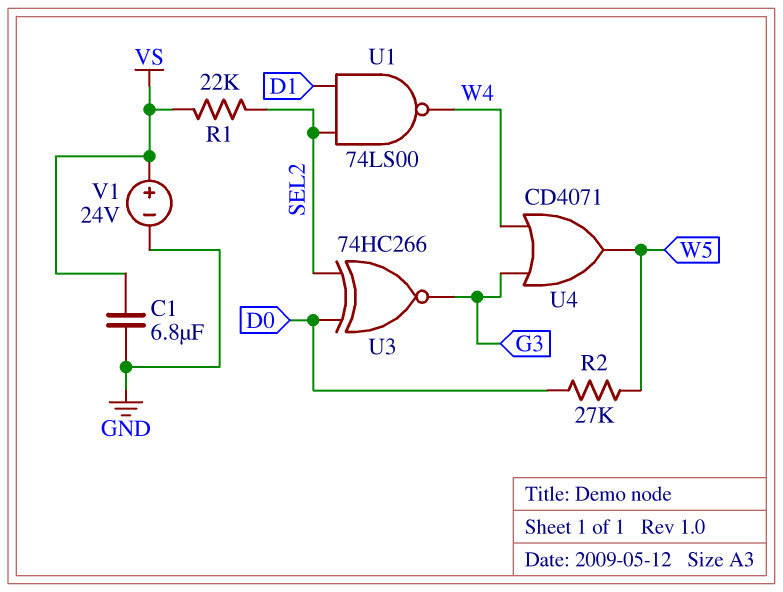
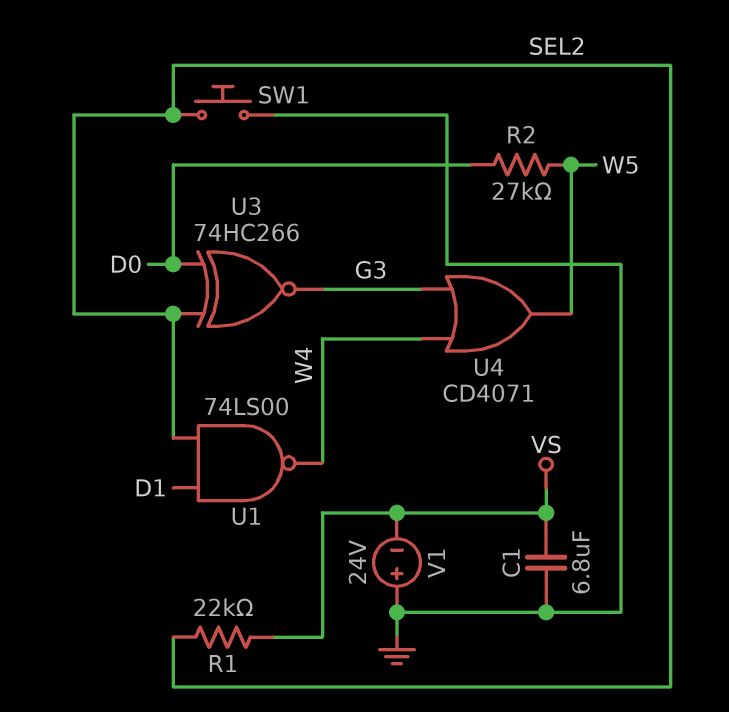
SW1: none -> button (GND, SEL2)
V1: 24V (plus VS, minus GND) -> 24V (plus GND, minus VS)

